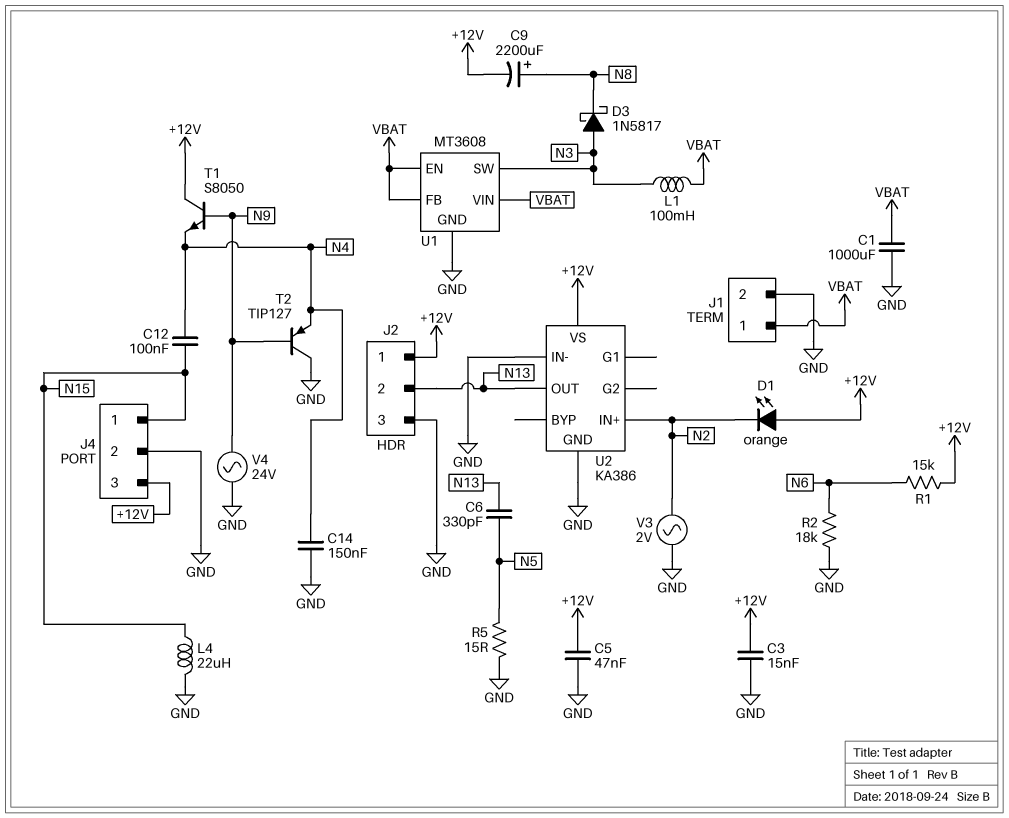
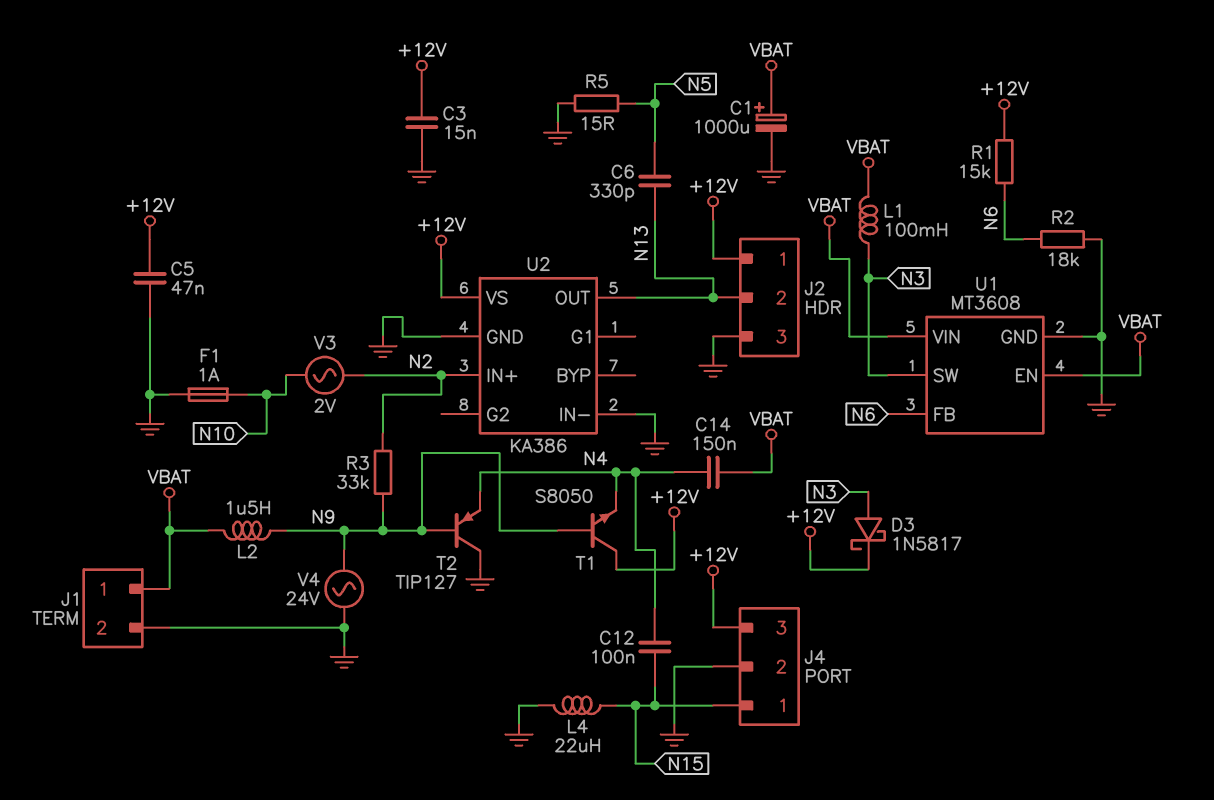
C1: 1000uF (GND, VBAT) -> 1000uF (plus VBAT, minus GND)
C9: 2200uF (plus N8, minus +12V) -> none
C14: 150nF (GND, N4) -> 150nF (N4, VBAT)
D1: LED orange (A +12V, K N2) -> none
D3: schottky 1N5817 (A N3, K N8) -> schottky 1N5817 (A N3, K +12V)
F1: none -> 1A (GND, N10)
L2: none -> 1.5uH (N9, VBAT)
R3: none -> 33k (N2, N9)
U1 pin FB: VBAT -> N6
V3: AC 2V (GND, N2) -> AC 2V (N2, N10)

